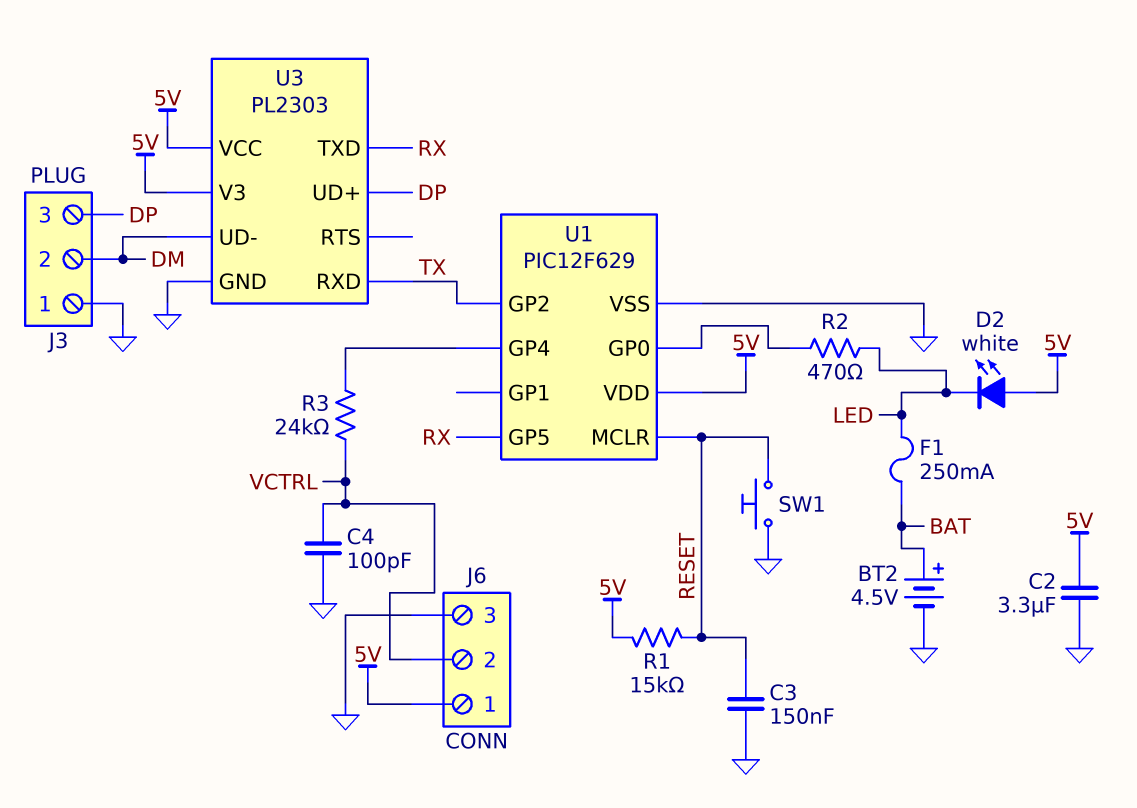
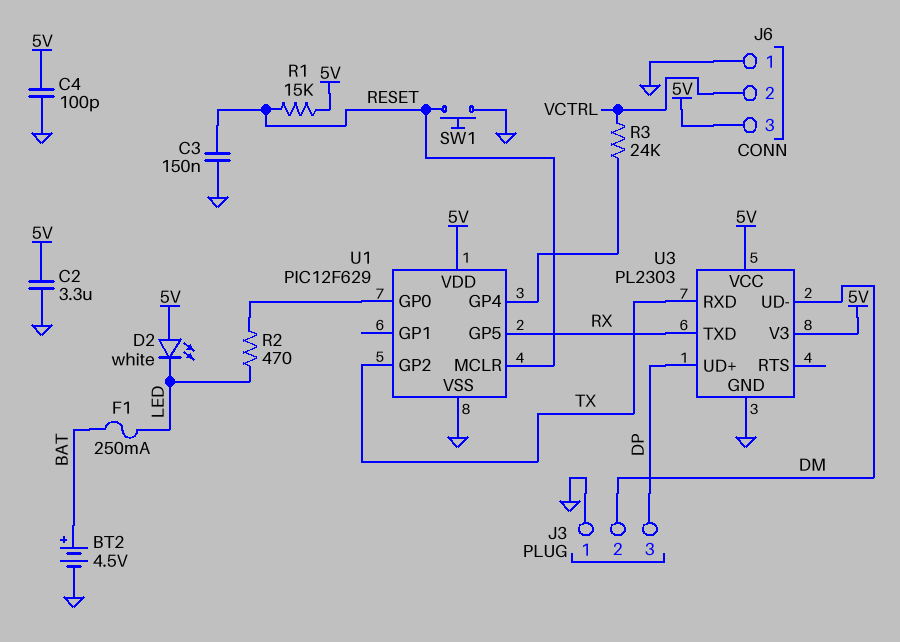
C4: 100pF (GND, VCTRL) -> 100pF (5V, GND)
J6 pin 1: 5V -> GND
J6 pin 3: GND -> 5V

